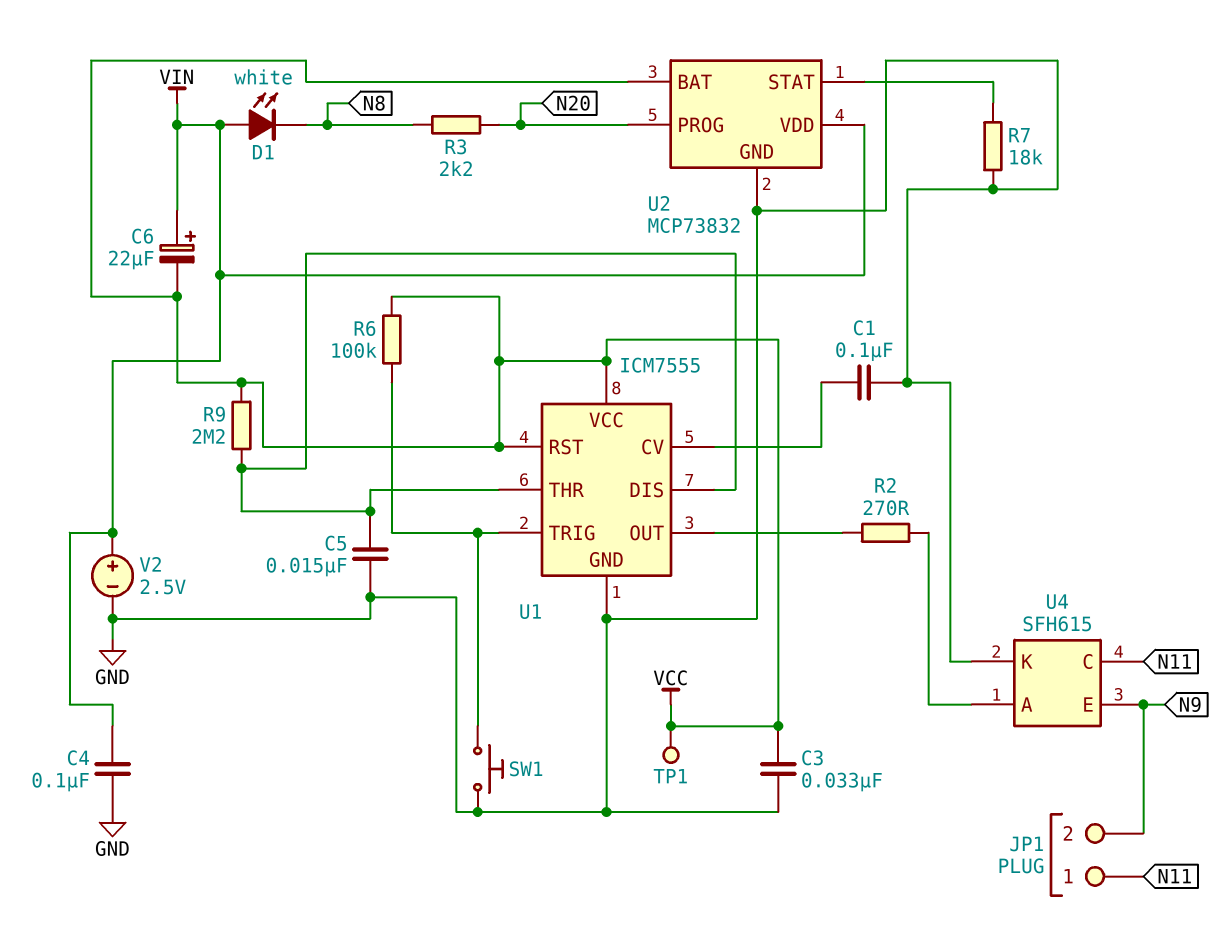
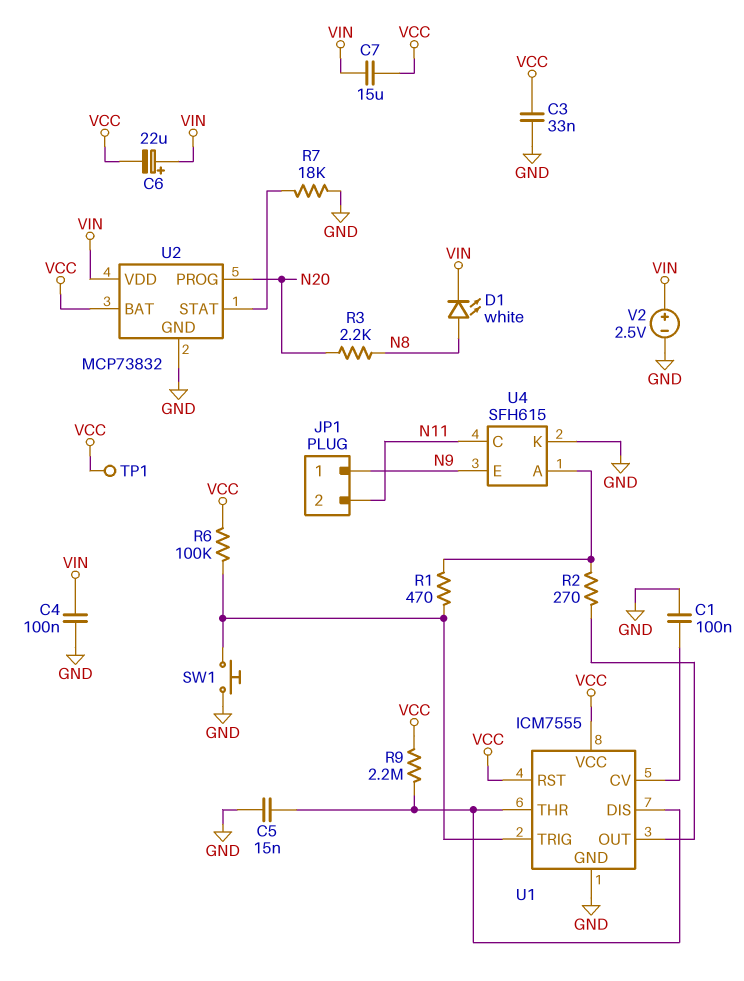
C7: none -> 15uF (VCC, VIN)
D1: LED white (A VIN, K N8) -> LED white (A N8, K VIN)
JP1 pin 1: N11 -> N9
JP1 pin 2: N9 -> N11
R1: none -> 470 (U1/TRIG, U4/A)

